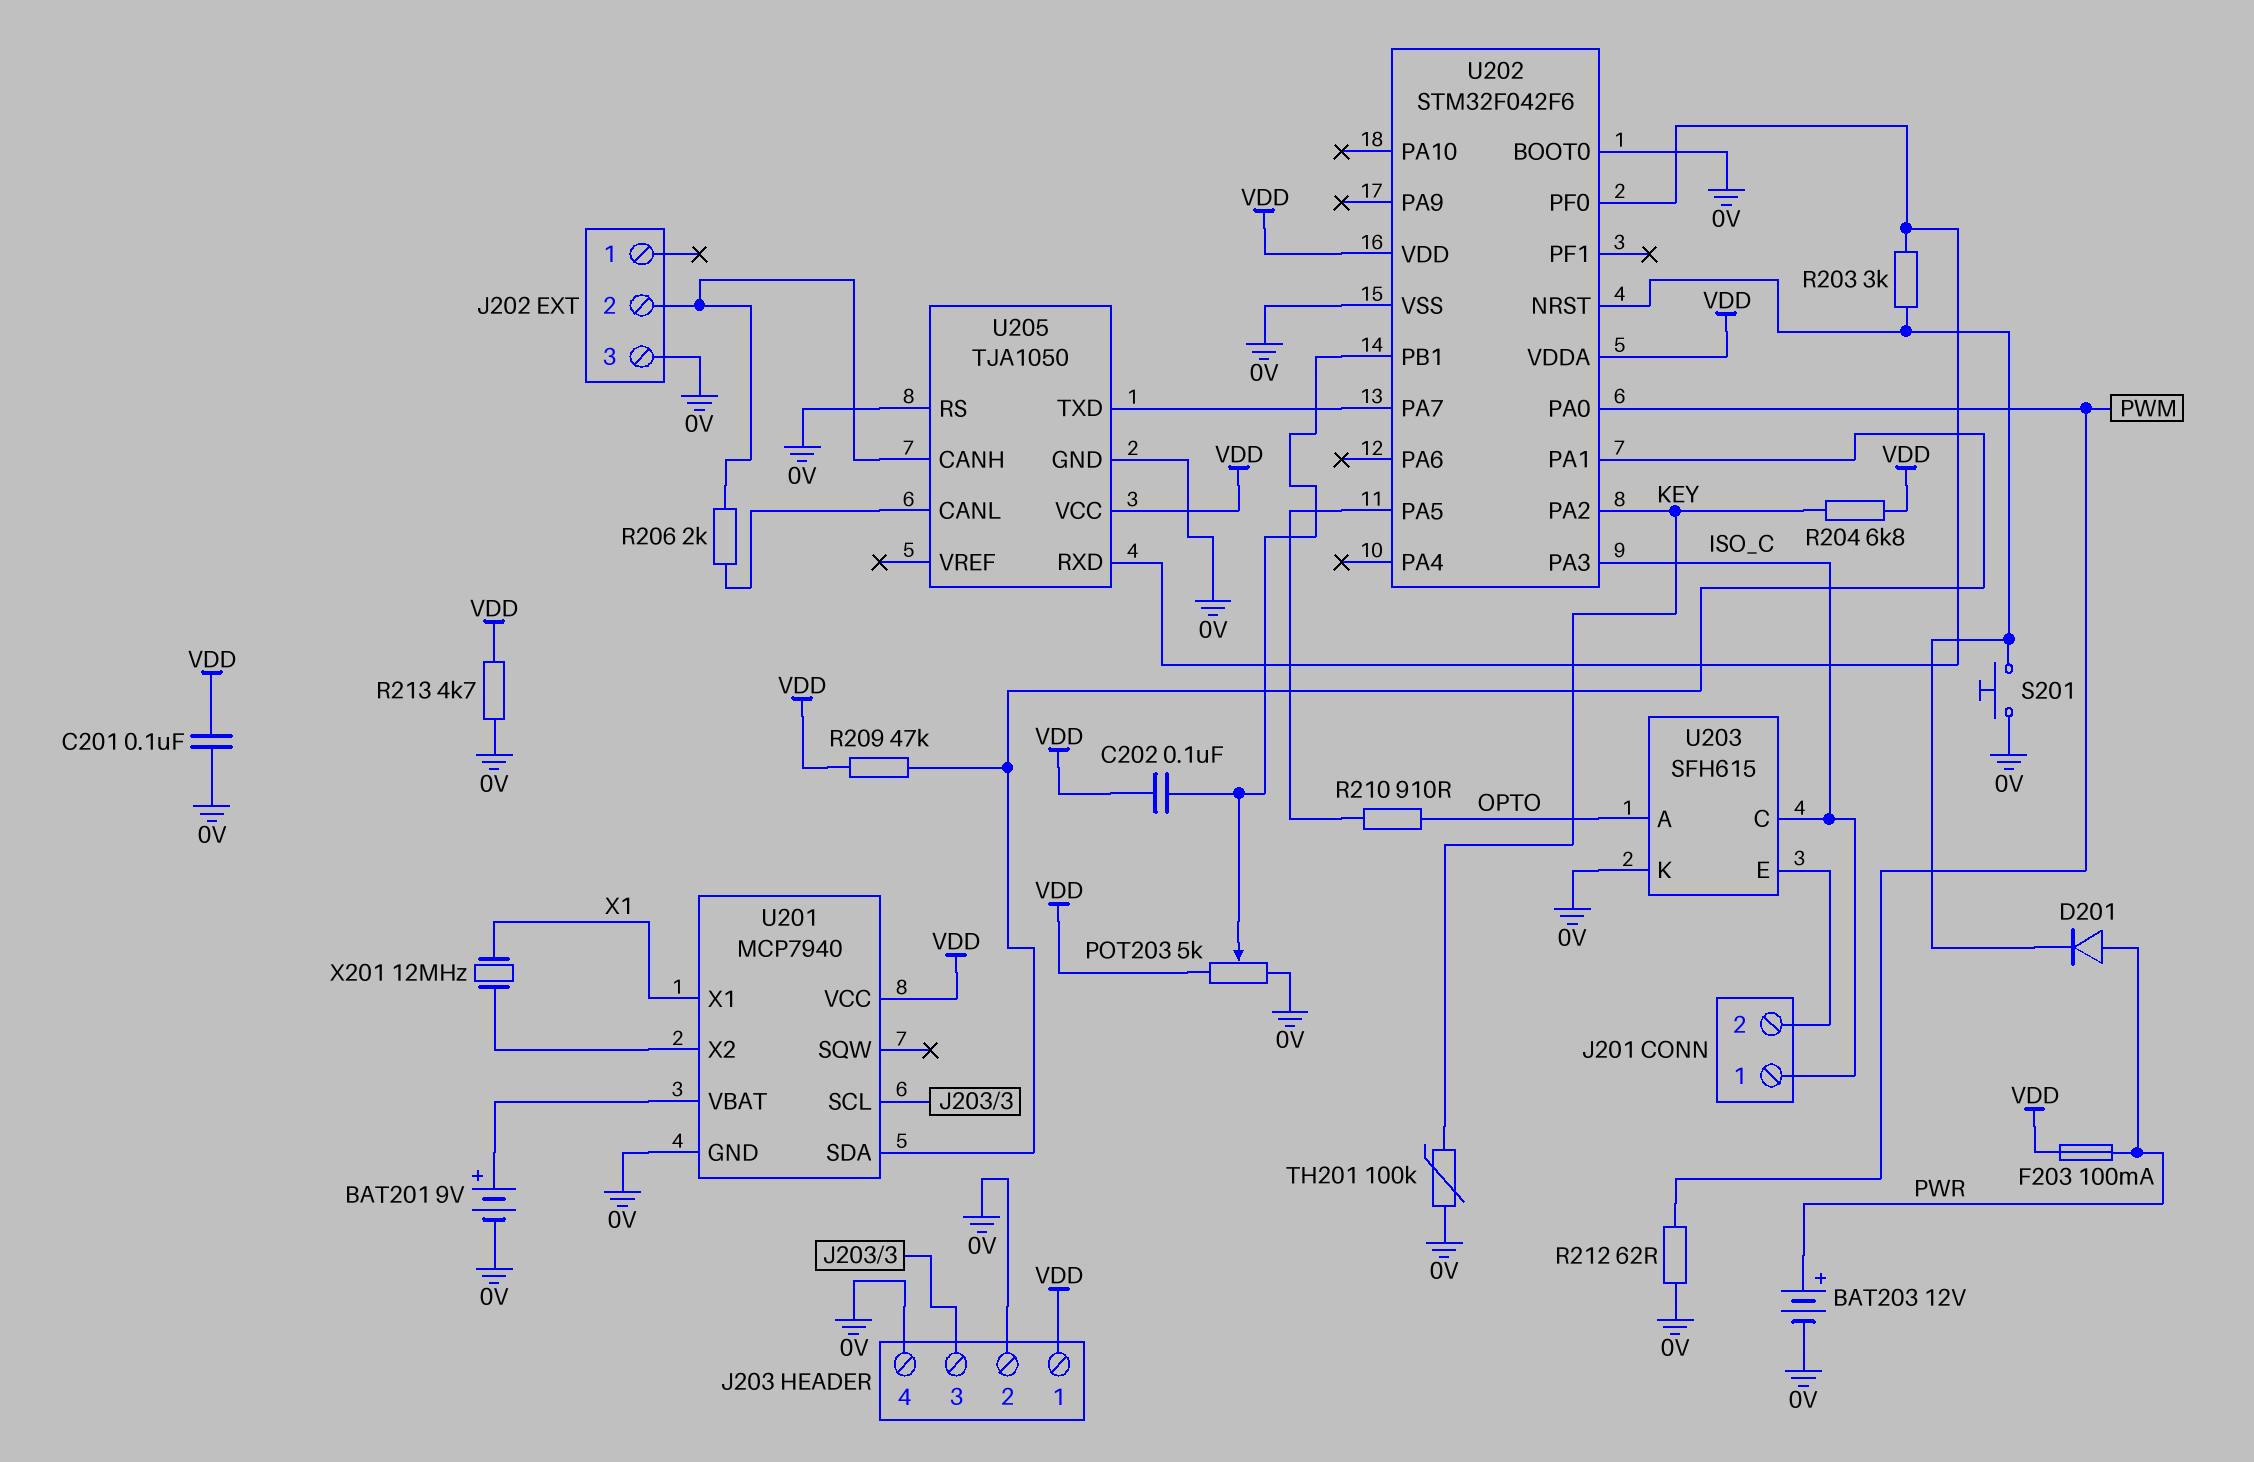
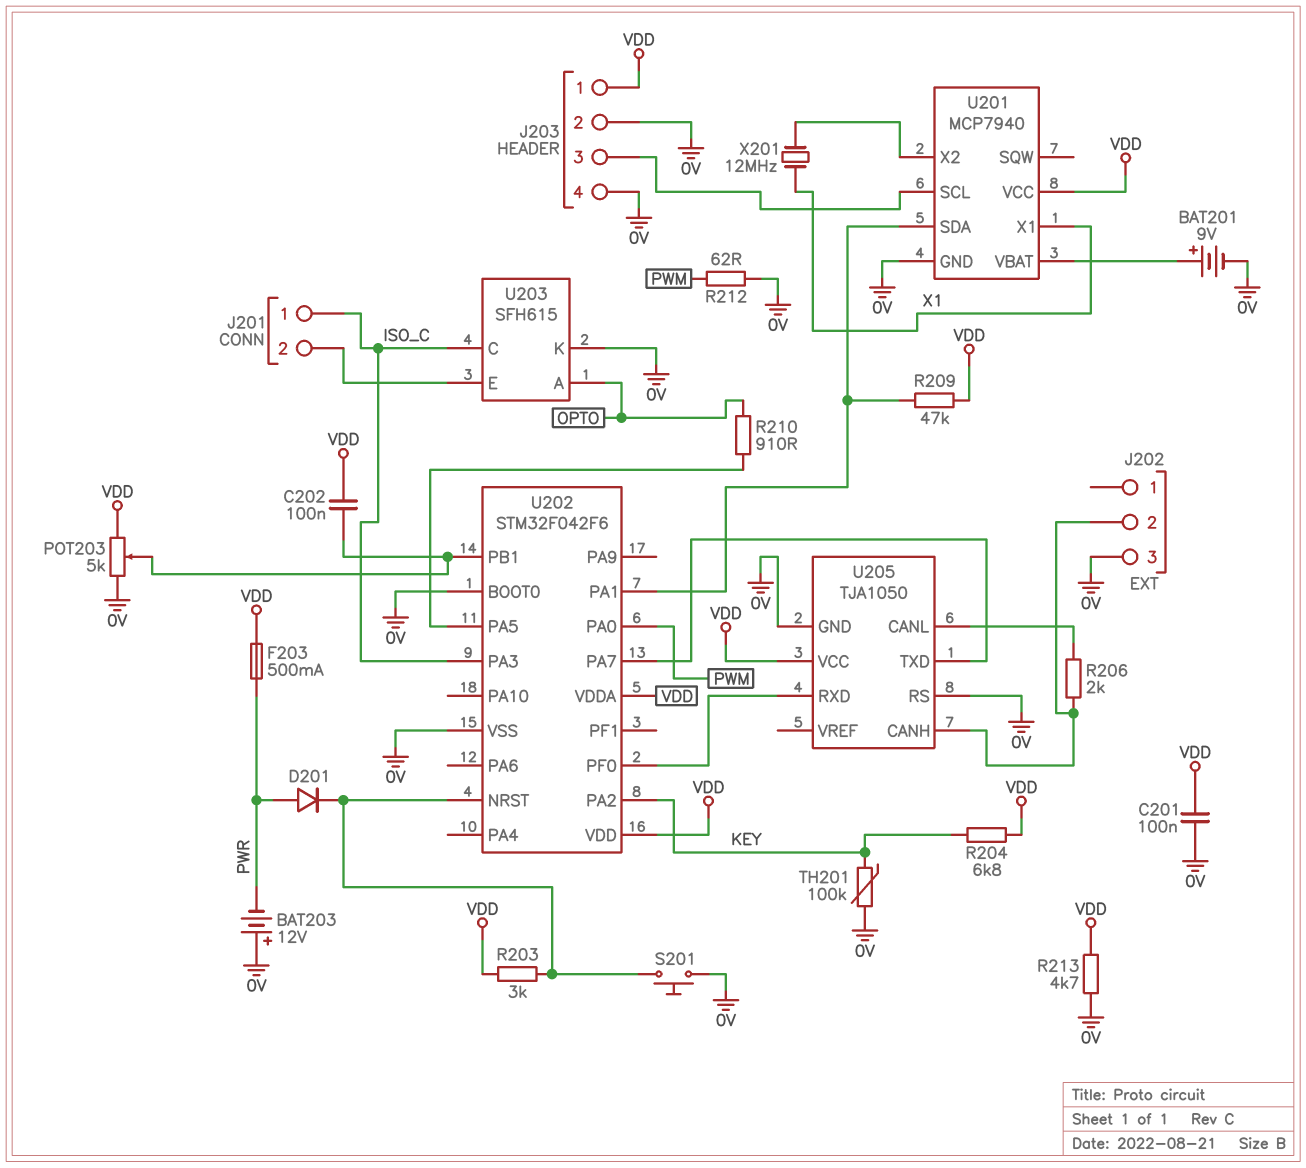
BAT203: 12V (plus PWR, minus 0V) -> 12V (plus 0V, minus PWR)
F203: 100mA (PWR, VDD) -> 500mA (PWR, VDD)
R203: 3k (U202/NRST, U202/PF0) -> 3k (U202/NRST, VDD)

